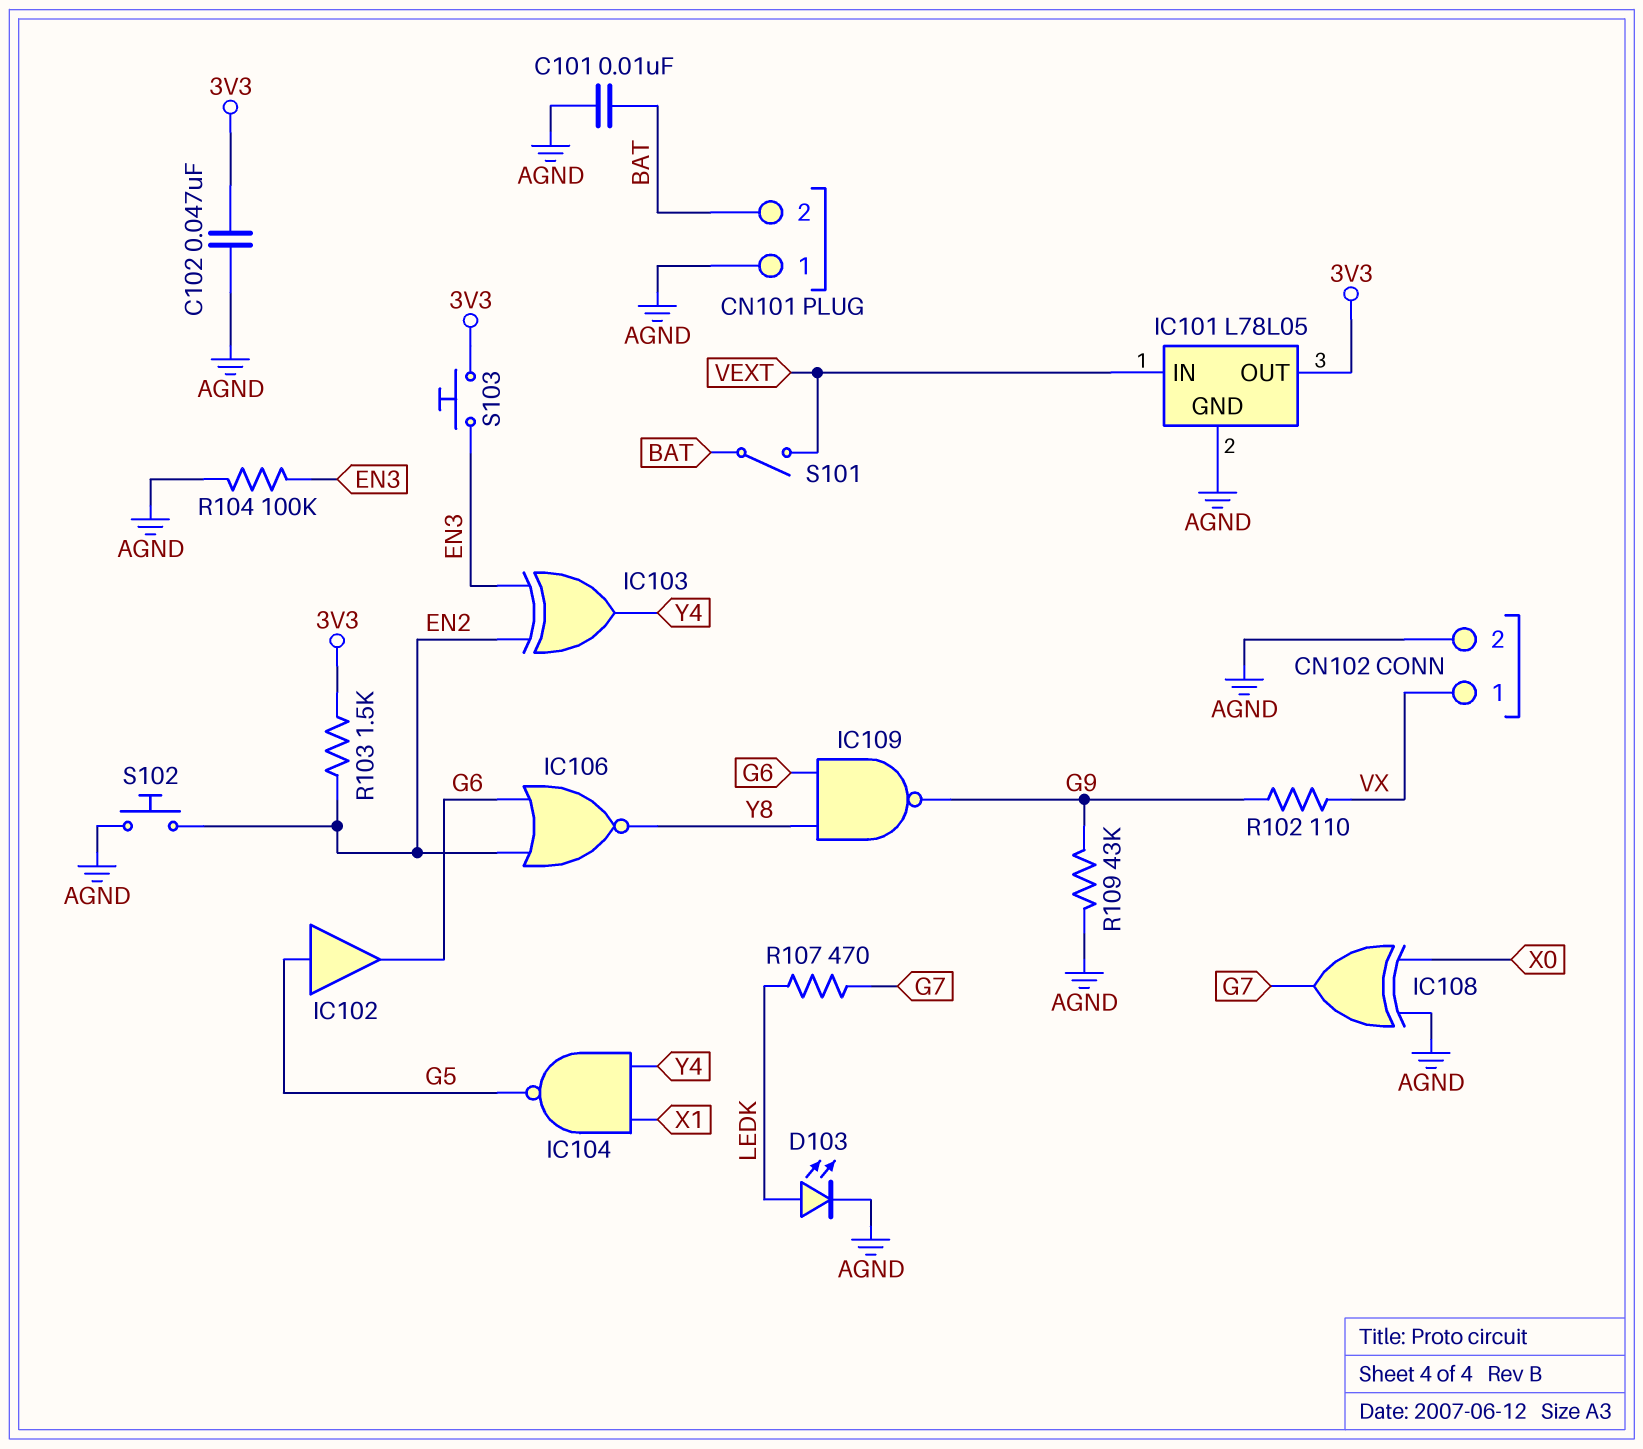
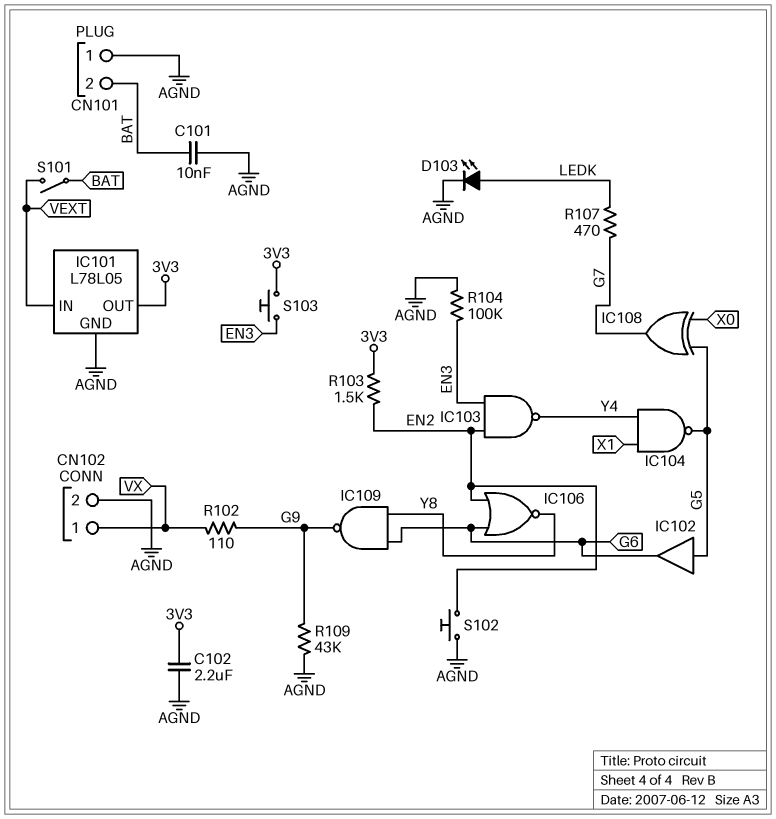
C102: 47nF (3V3, AGND) -> 2.2uF (3V3, AGND)
IC103: XOR (in EN2, in EN3, out Y4) -> NAND (in EN2, in EN3, out Y4)
IC108: XOR (in AGND, in X0, out G7) -> XOR (in G5, in X0, out G7)

